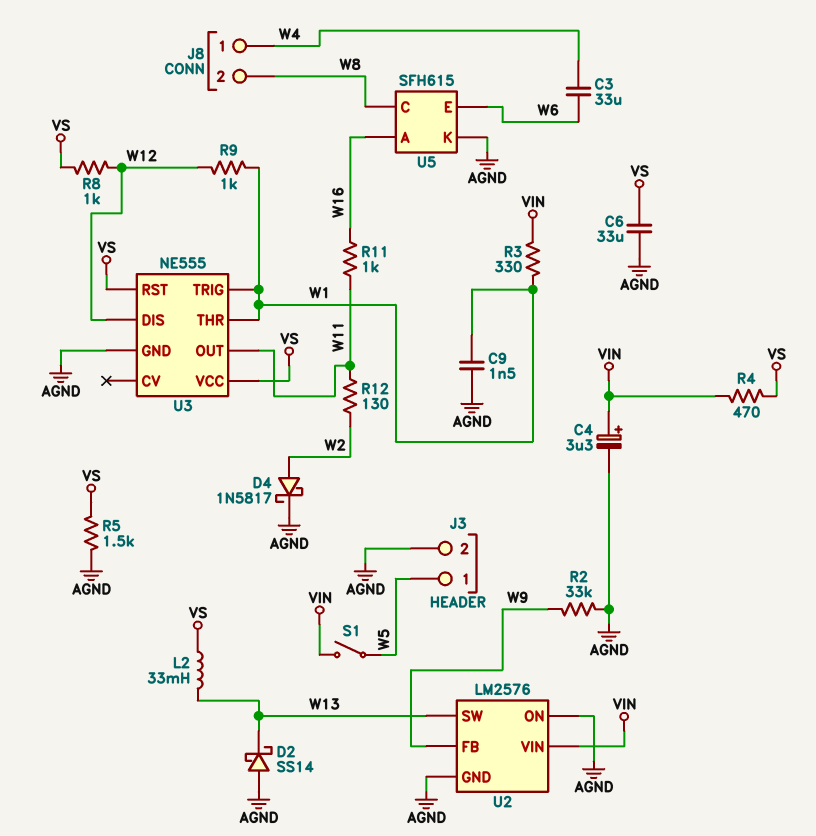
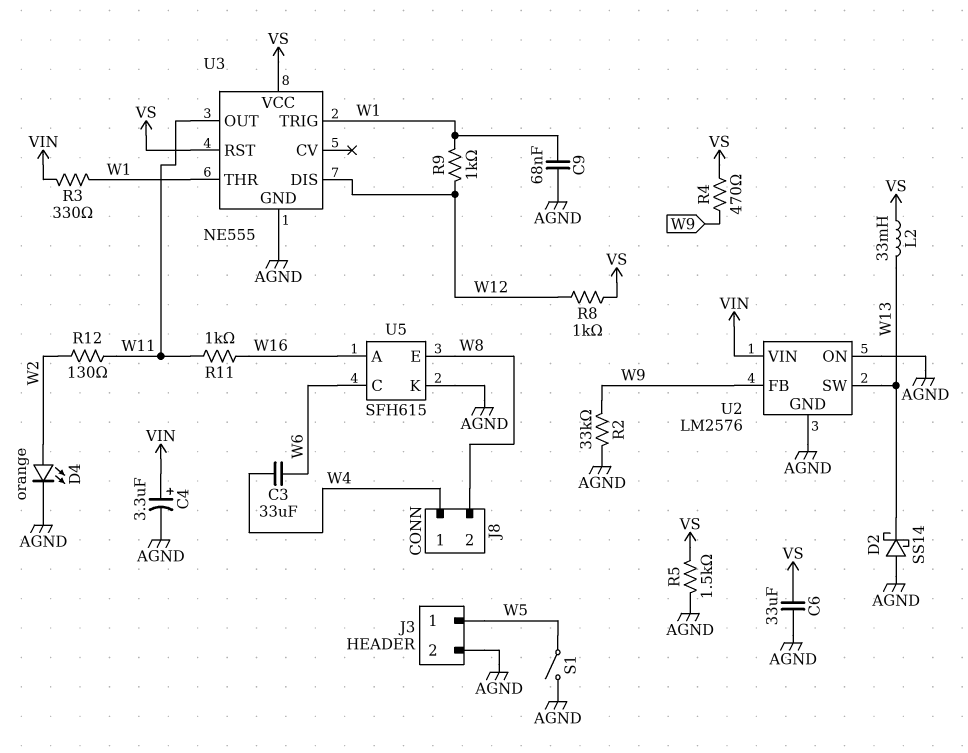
C9: 1.5nF (AGND, W1) -> 68nF (AGND, W1)
D4: schottky 1N5817 (A W2, K AGND) -> LED orange (A W2, K AGND)
R4: 470 (VIN, VS) -> 470 (VS, W9)
S1: switch (VIN, W5) -> switch (AGND, W5)
U5 pin C: W8 -> W6
U5 pin E: W6 -> W8

